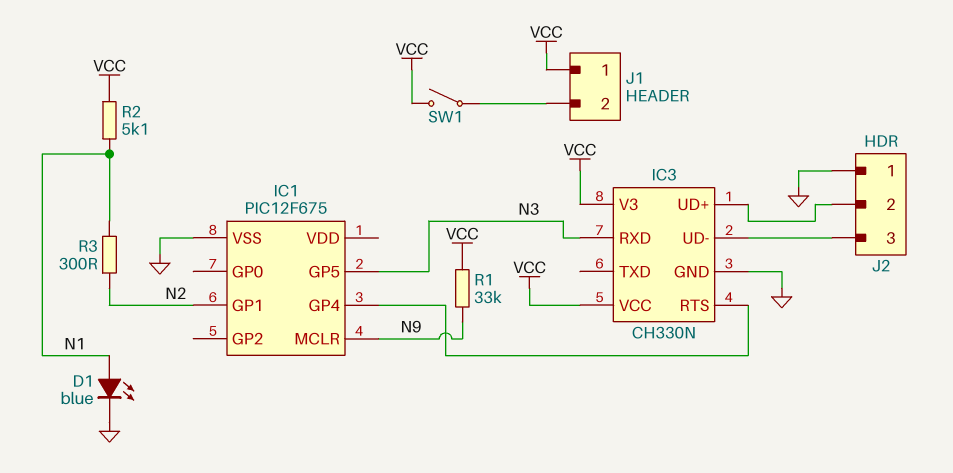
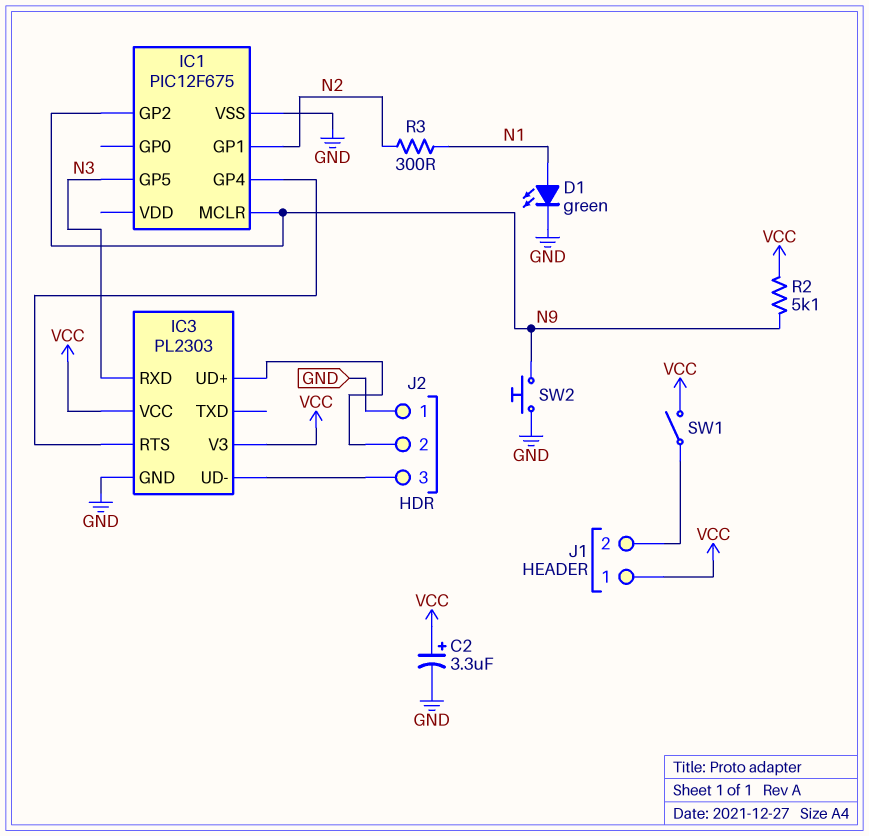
C2: none -> 3.3uF (plus VCC, minus GND)
D1: LED blue (A N1, K GND) -> LED green (A N1, K GND)
IC1 pin GP2: none -> N9
IC3: CH330N -> PL2303
R1: 33k (N9, VCC) -> none
R2: 5.1k (N1, VCC) -> 5.1k (N9, VCC)
SW2: none -> button (GND, N9)

